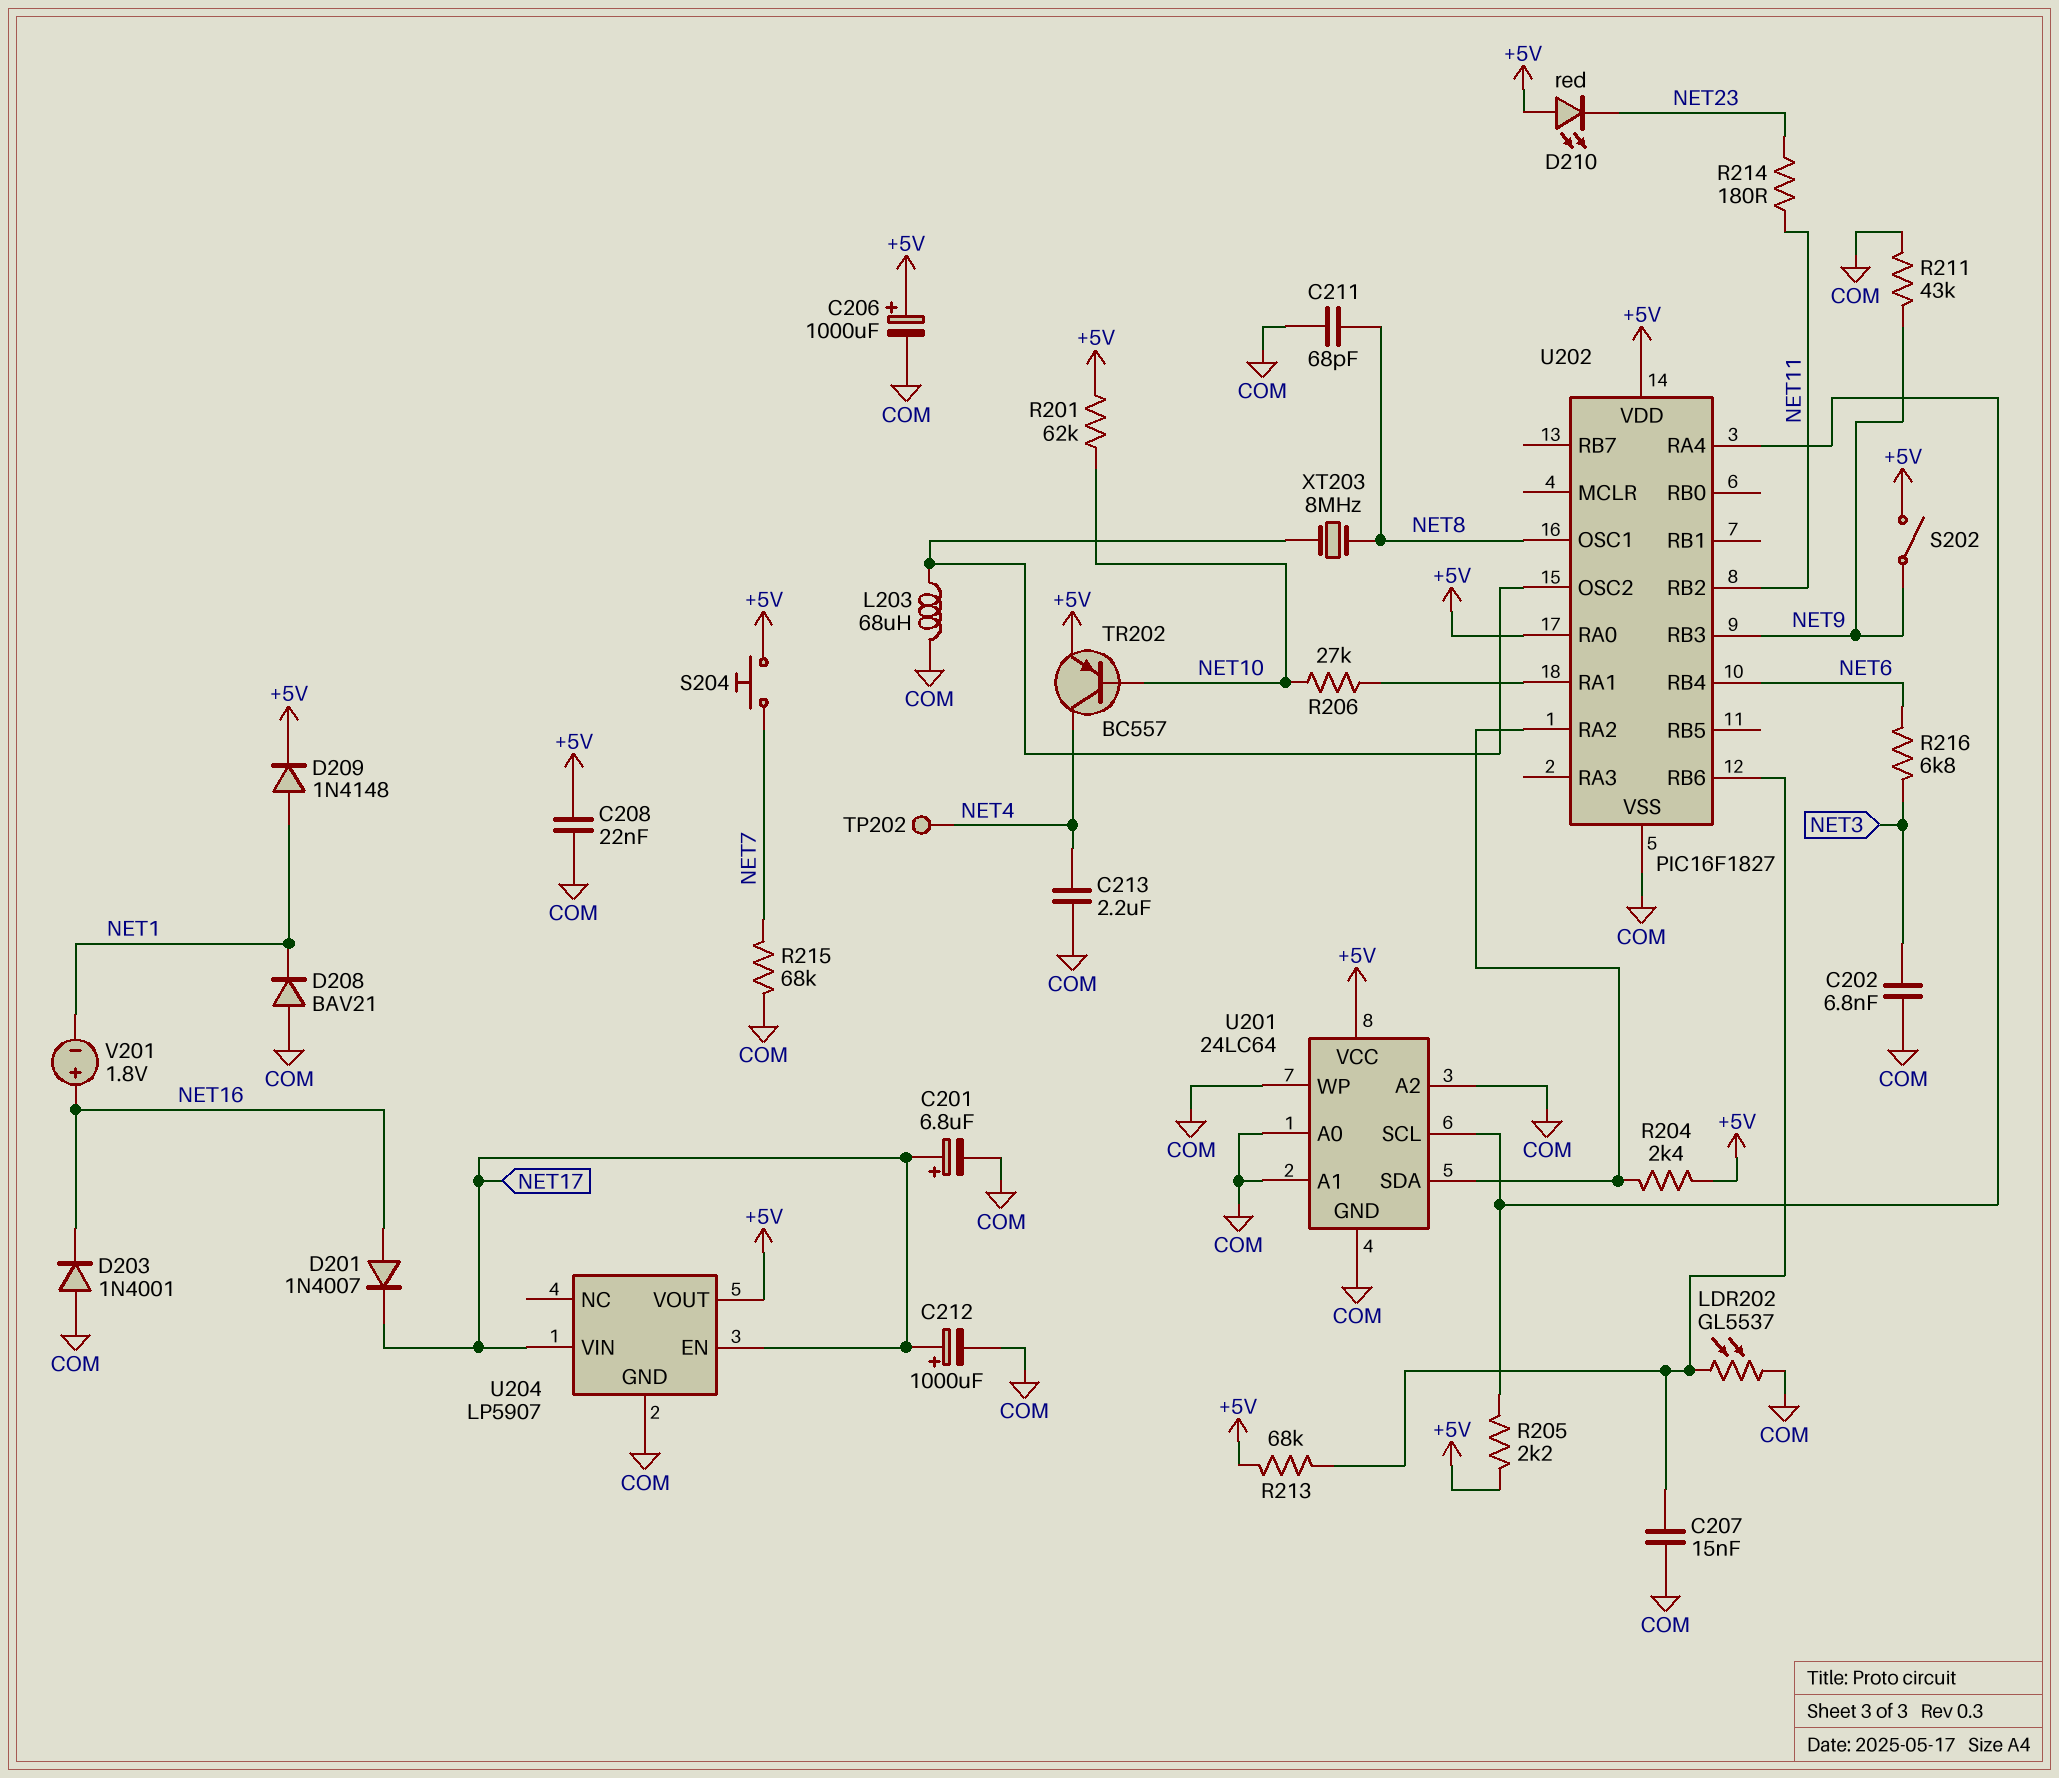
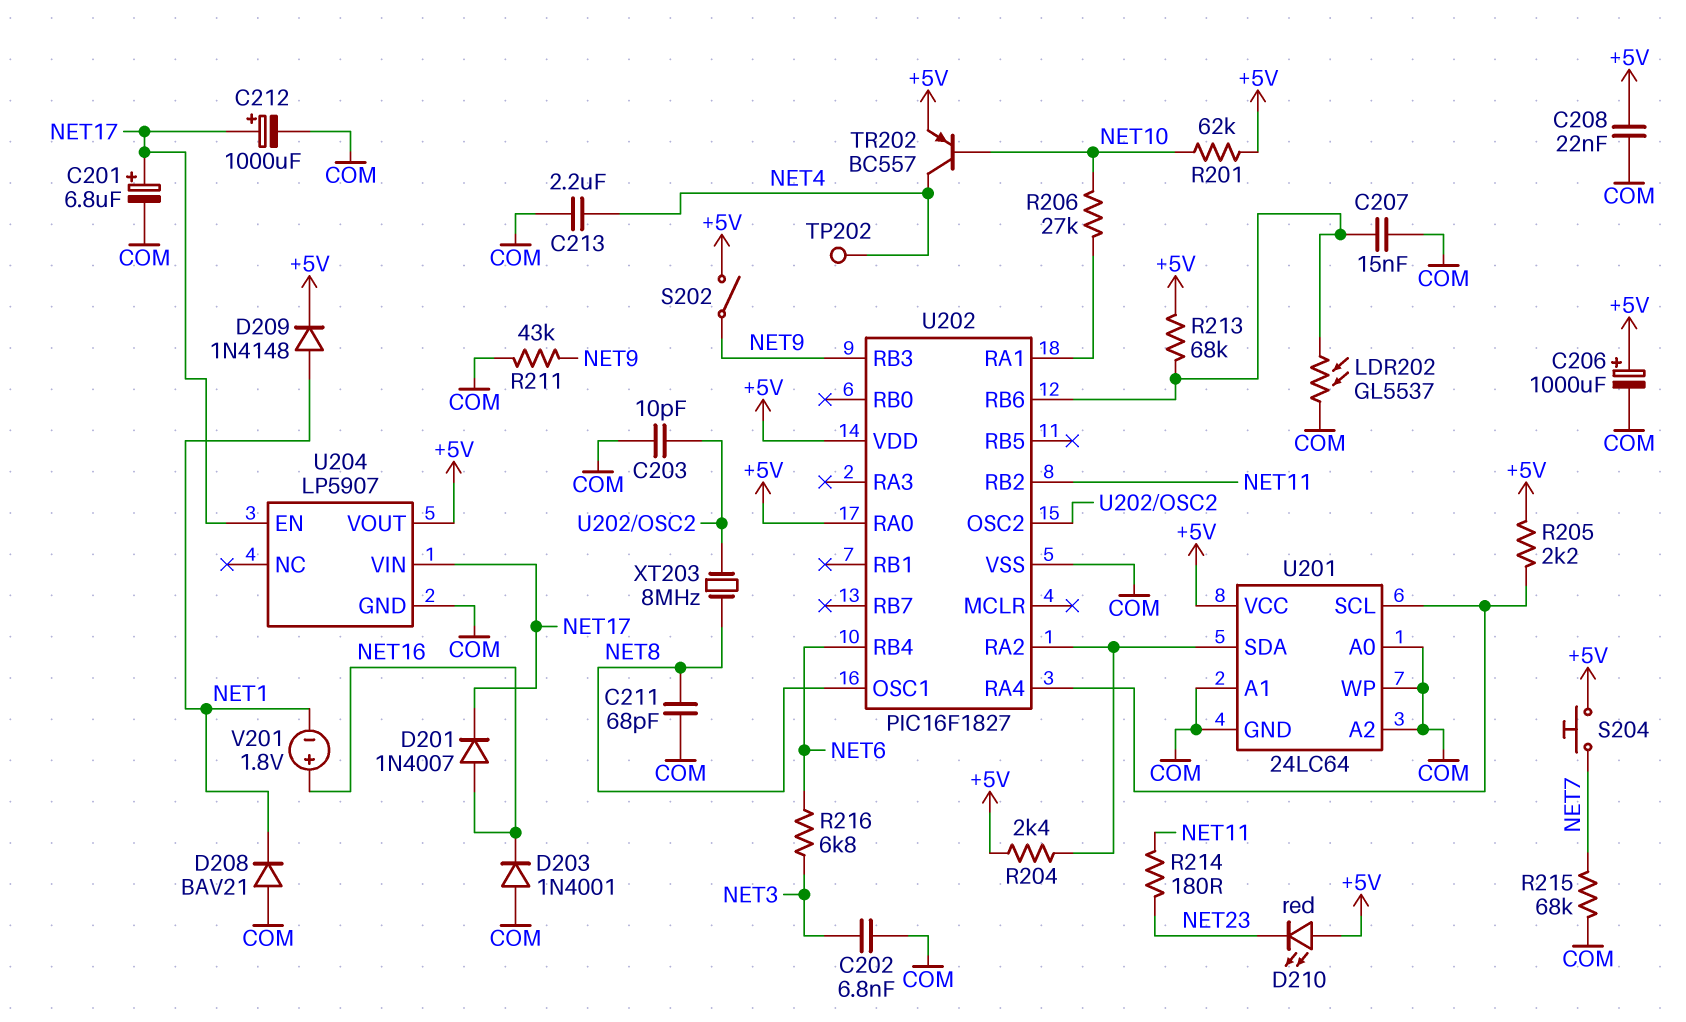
C203: none -> 10pF (COM, U202/OSC2)
L203: 68uH (COM, U202/OSC2) -> none

